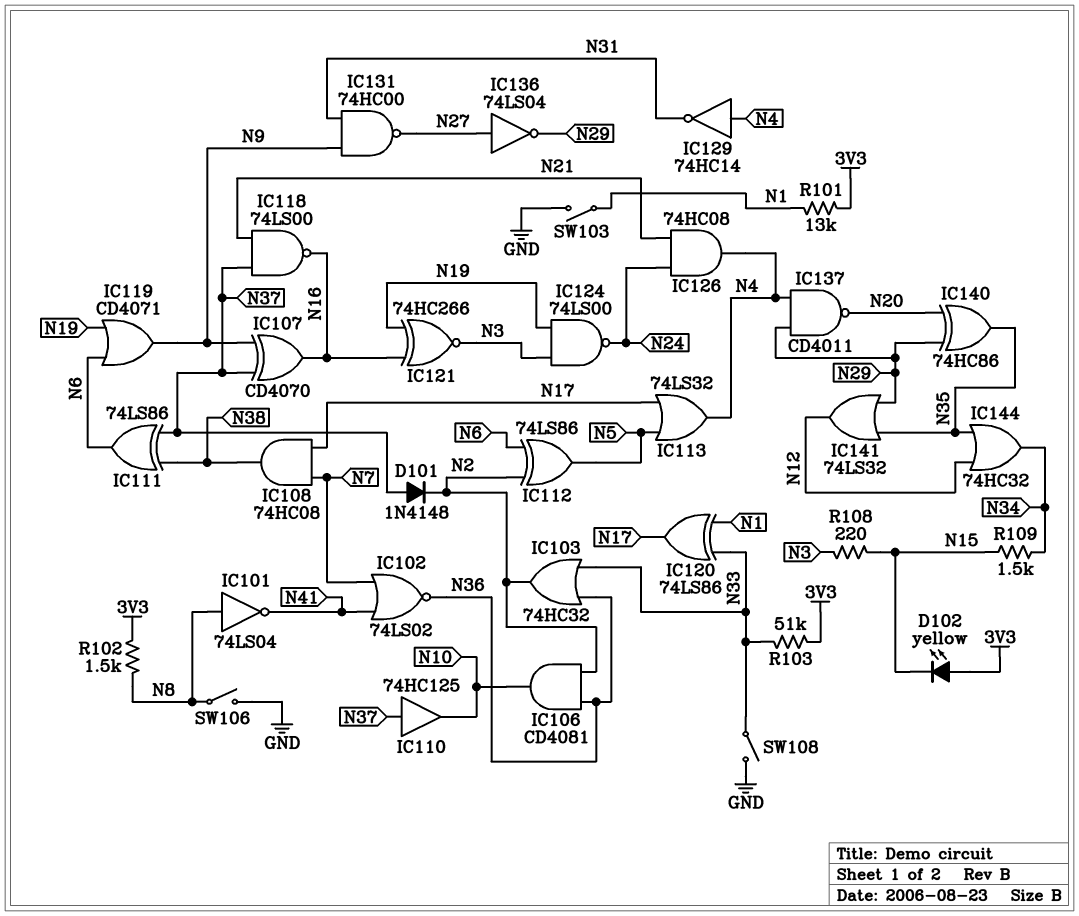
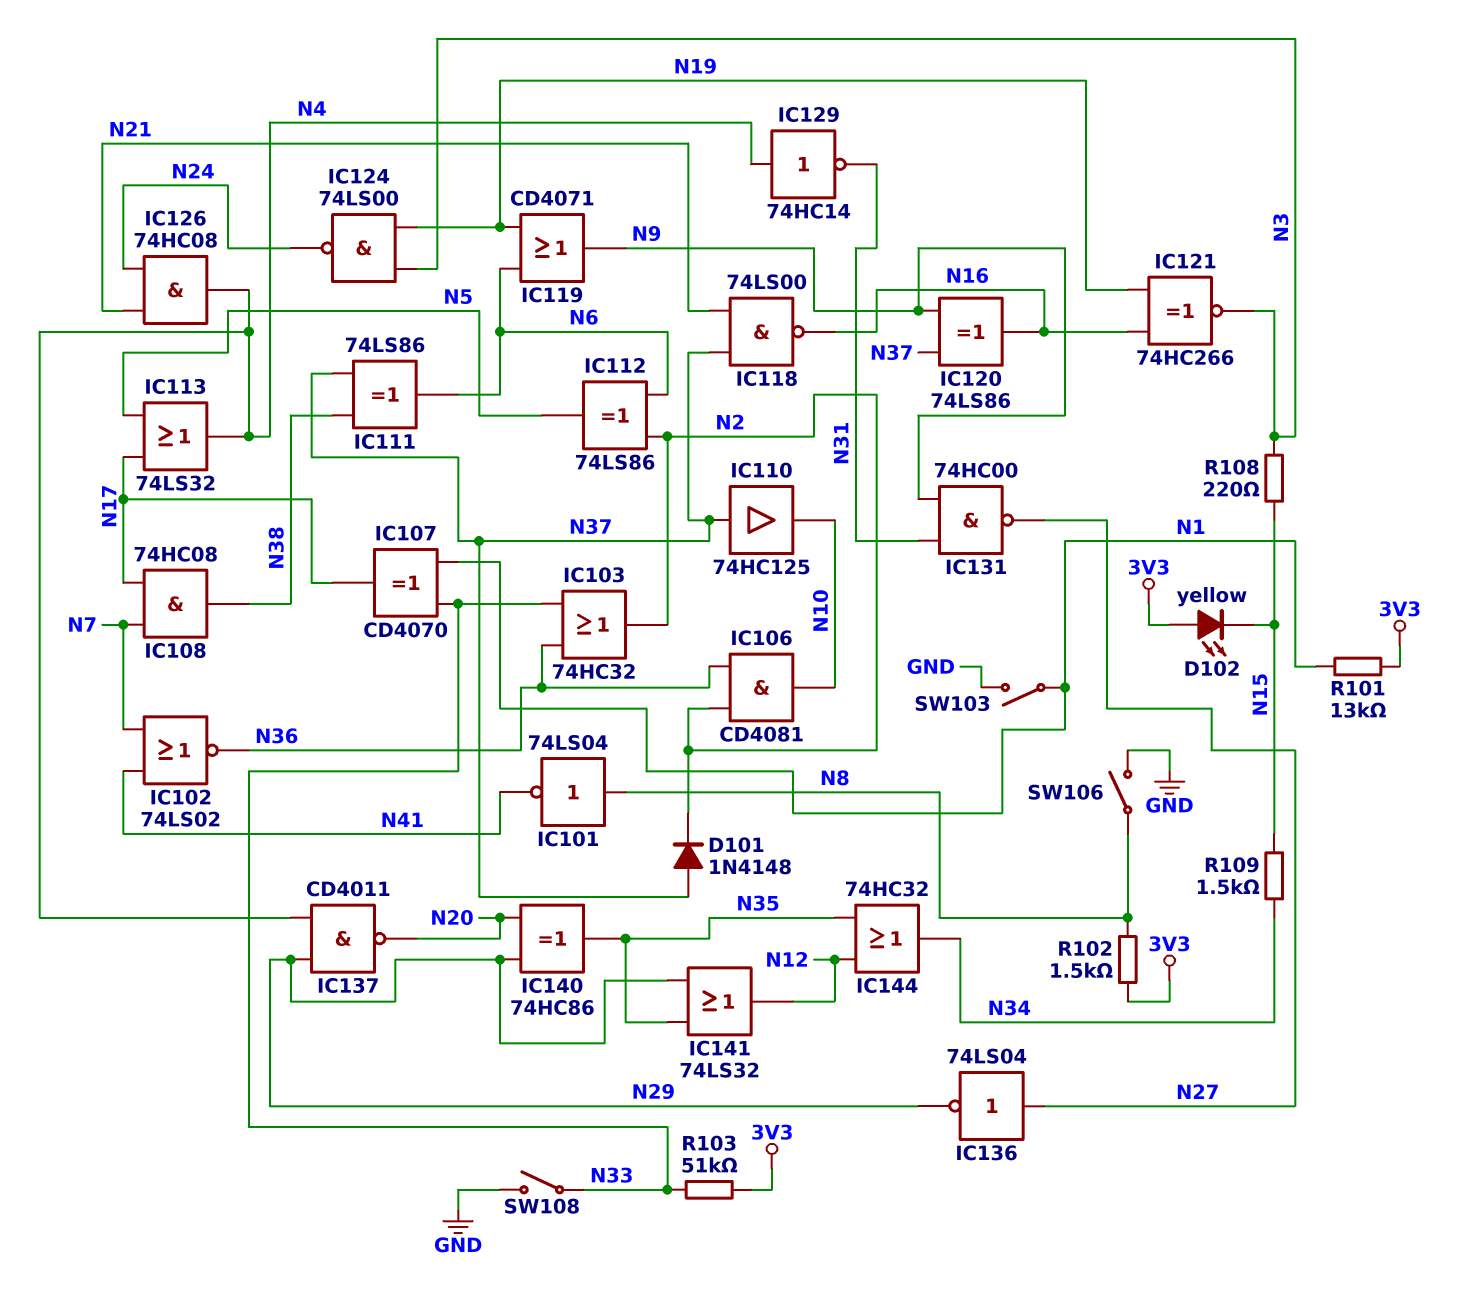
IC107: XOR CD4070 (in N9, in N37, out N16) -> XOR CD4070 (in N1, in N33, out N17)
IC120: XOR 74LS86 (in N1, in N33, out N17) -> XOR 74LS86 (in N9, in N37, out N16)

